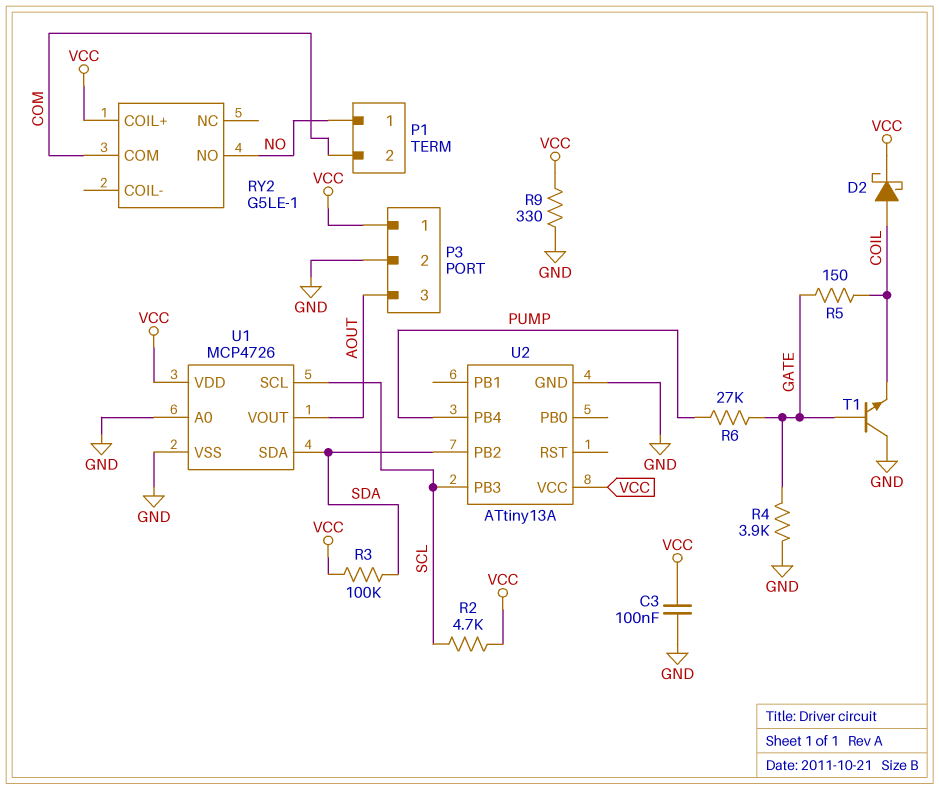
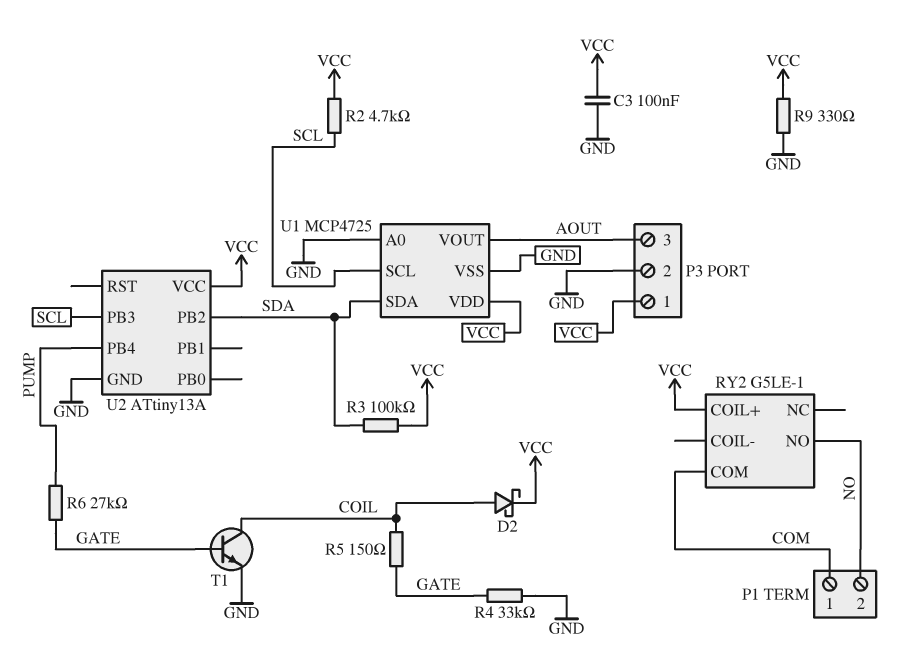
P1 pin 1: NO -> COM
P1 pin 2: COM -> NO
R4: 3.9k (GATE, GND) -> 33k (GATE, GND)
T1: NPN (B GATE, C GND, E COIL) -> NPN (B GATE, C COIL, E GND)
U1: MCP4726 -> MCP4725

